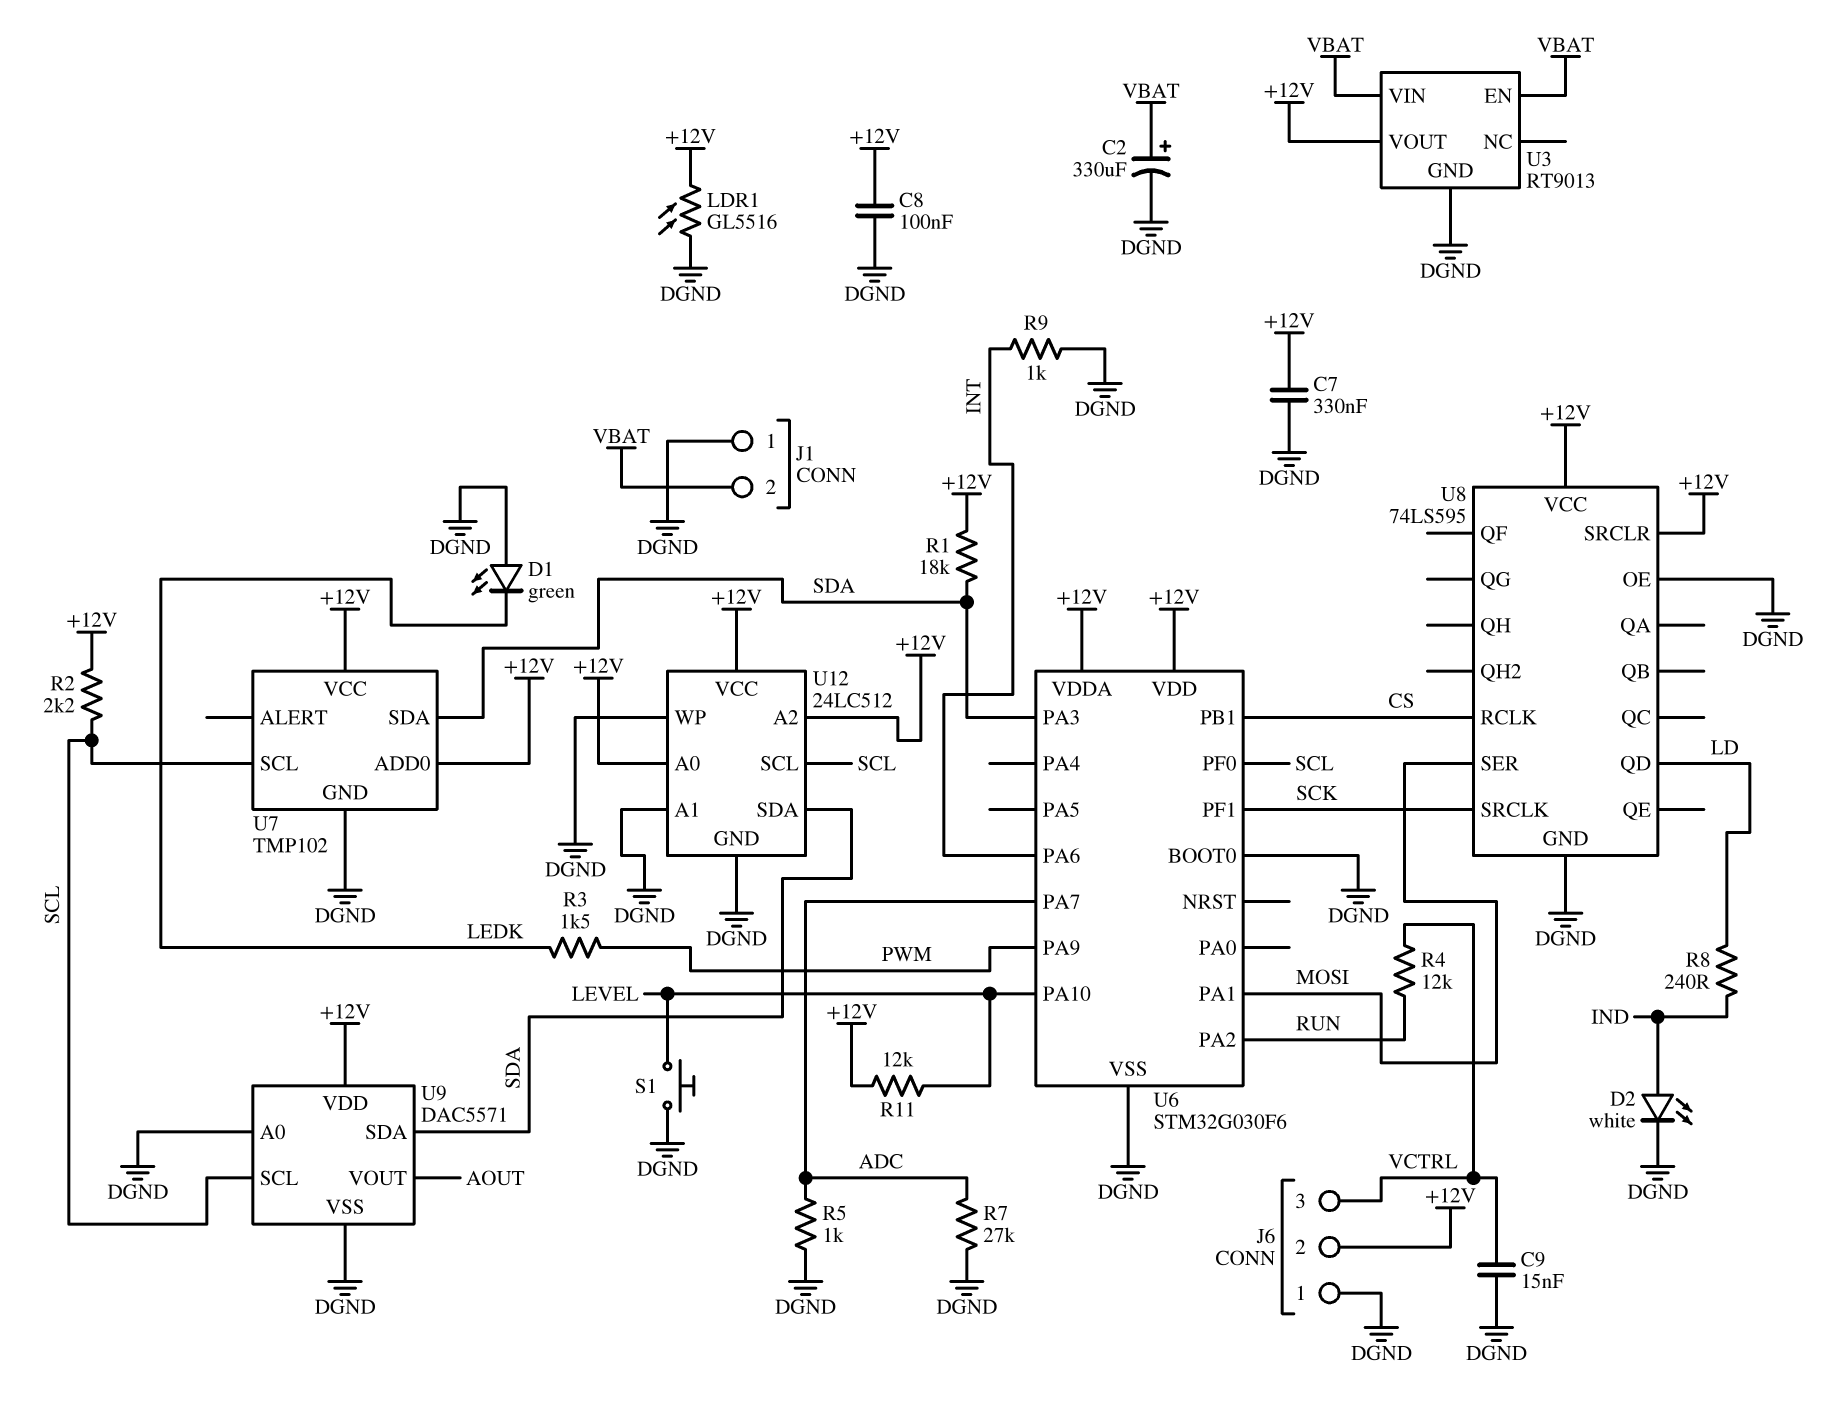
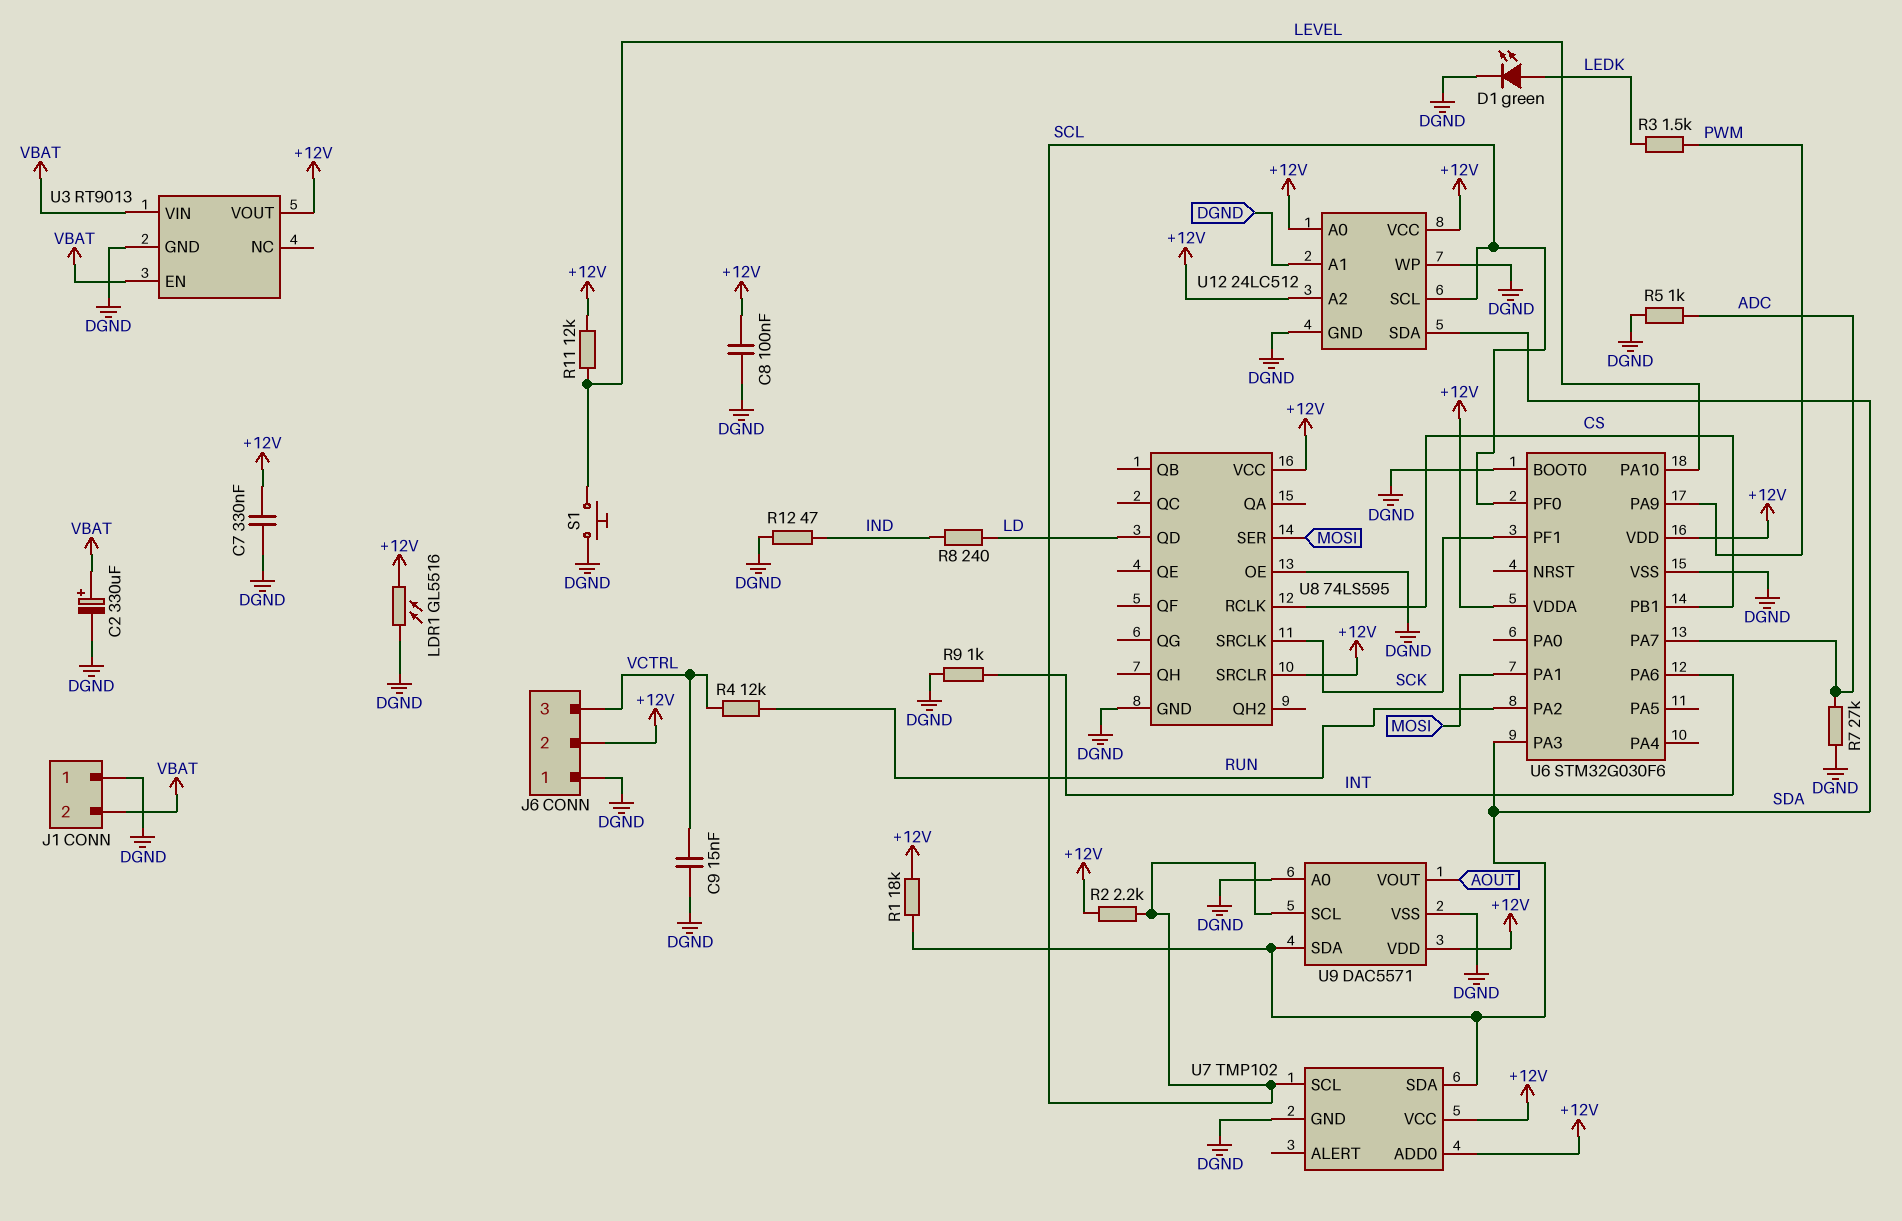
D1: LED green (A DGND, K LEDK) -> LED green (A LEDK, K DGND)
D2: LED white (A IND, K DGND) -> none
R12: none -> 47 (DGND, IND)

